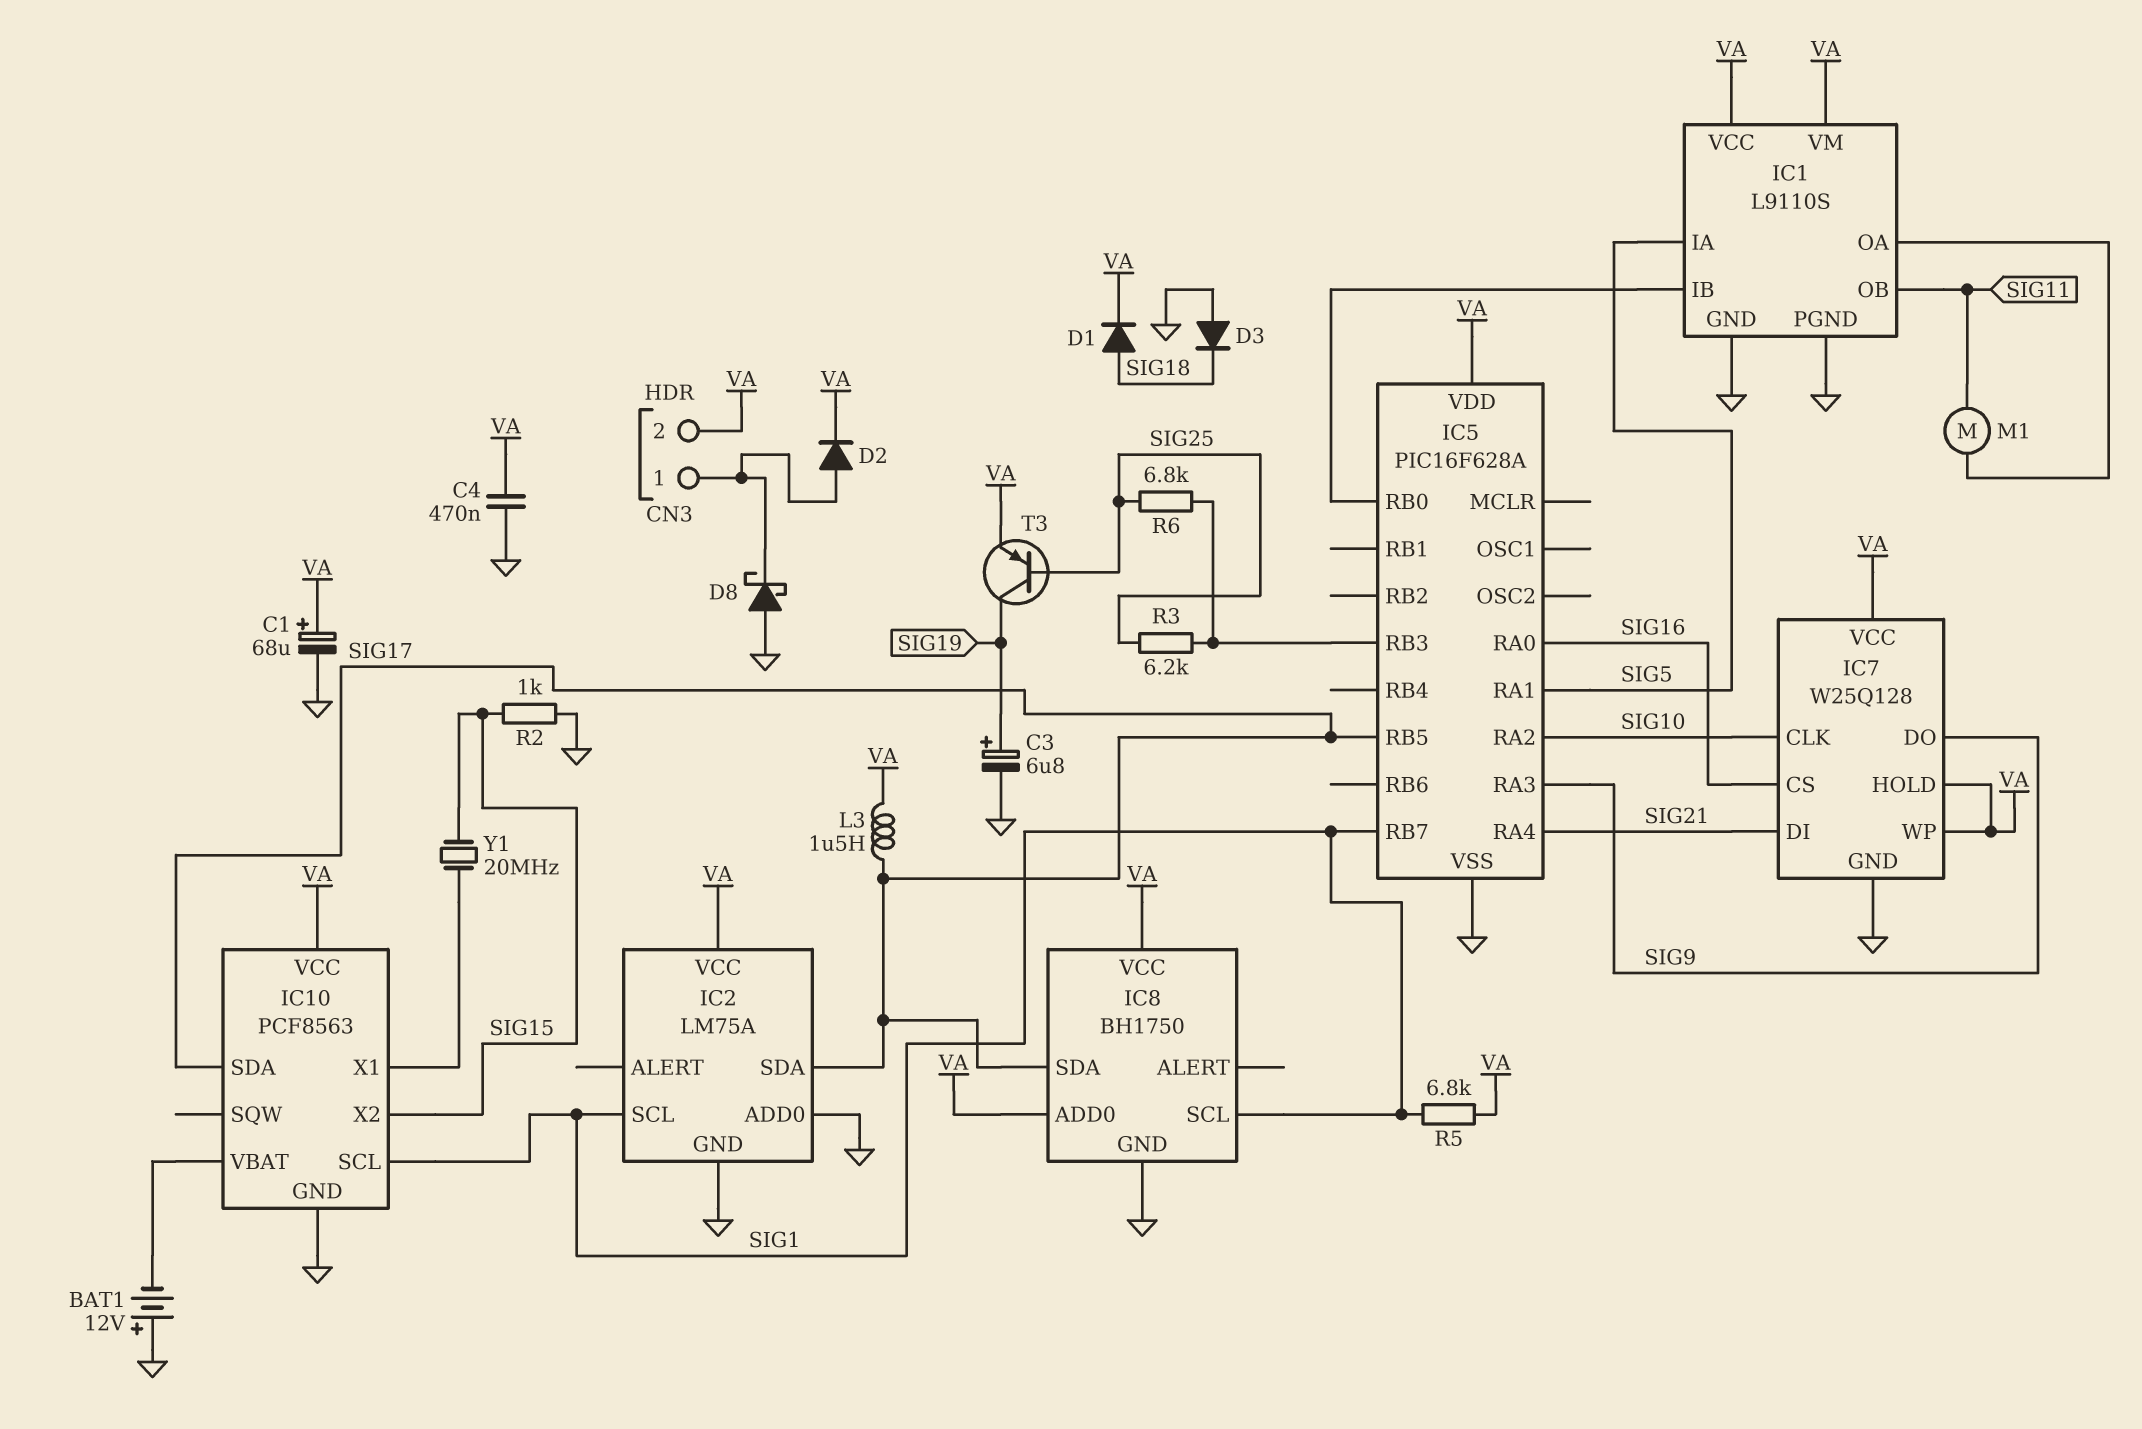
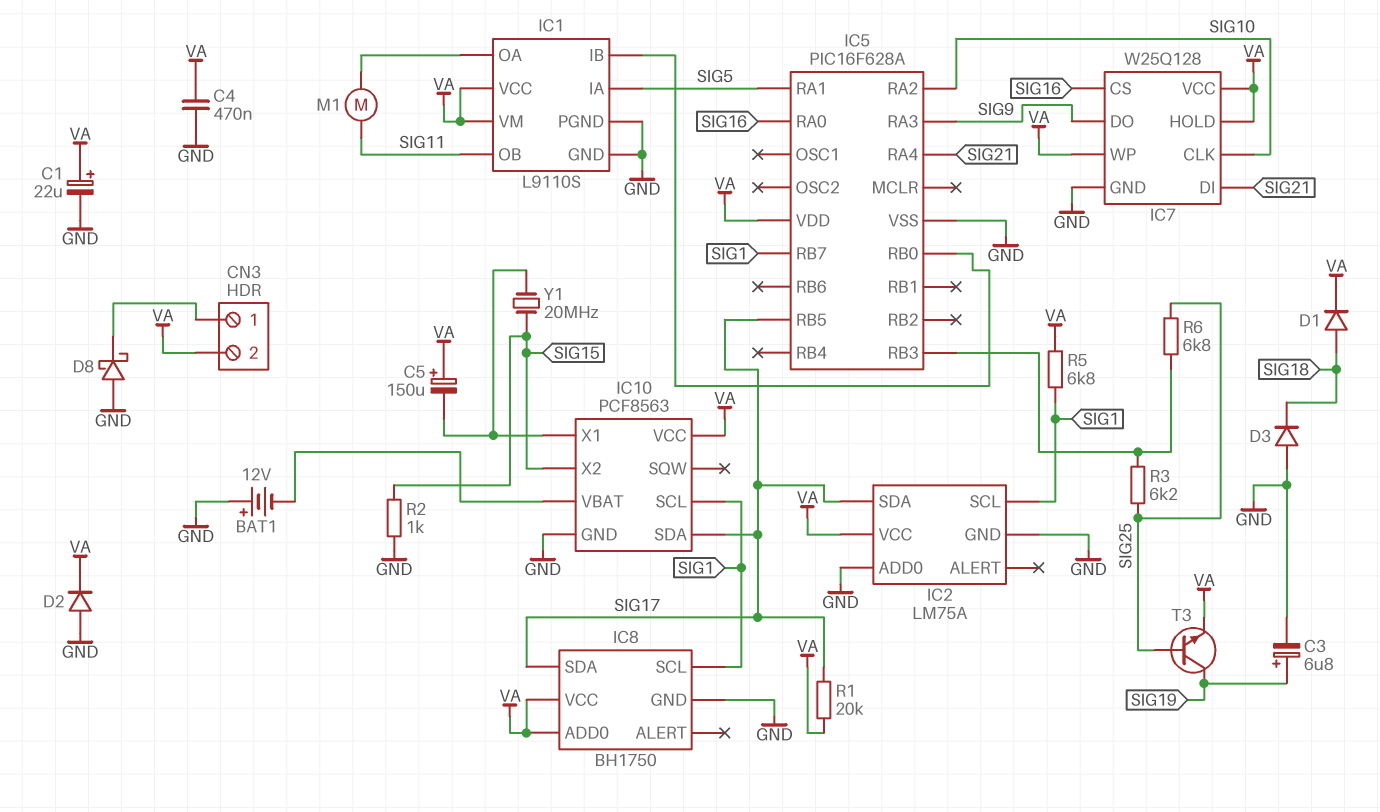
C1: 68uF (plus VA, minus GND) -> 22uF (plus VA, minus GND)
C5: none -> 150uF (plus VA, minus IC10/X1)
D2: diode (A CN3/1, K VA) -> diode (A GND, K VA)
L3: 1.5uH (SIG17, VA) -> none
R1: none -> 20k (SIG17, VA)
T3: PNP (B SIG25, C SIG19, E VA) -> NPN (B SIG25, C SIG19, E VA)

